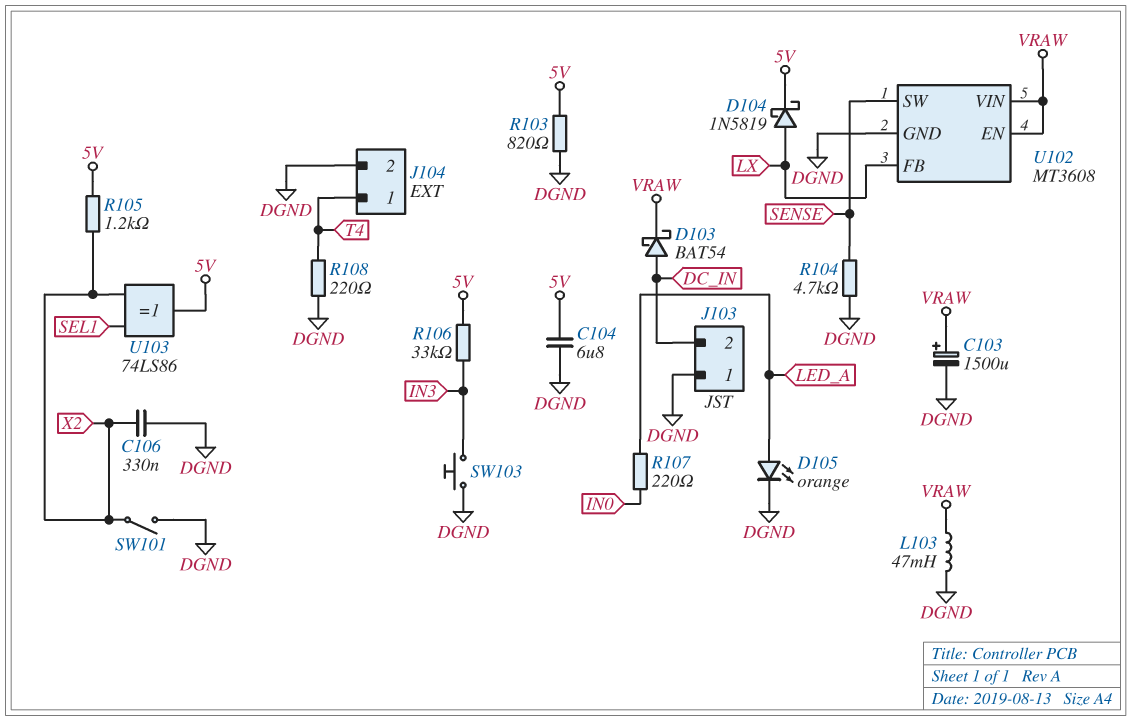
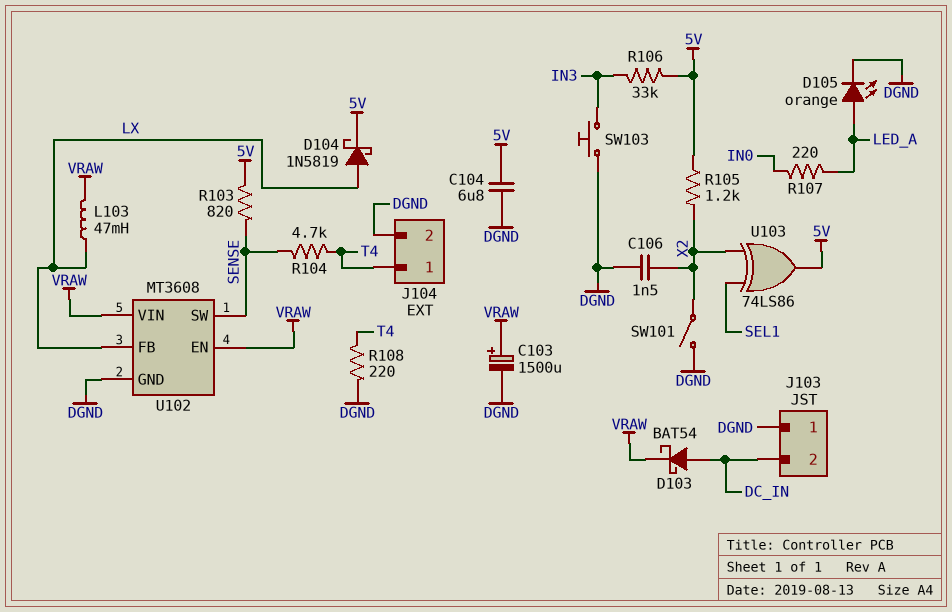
C106: 330nF (DGND, X2) -> 1.5nF (DGND, X2)
L103: 47mH (DGND, VRAW) -> 47mH (LX, VRAW)
R103: 820 (5V, DGND) -> 820 (5V, SENSE)
R104: 4.7k (DGND, SENSE) -> 4.7k (SENSE, T4)

